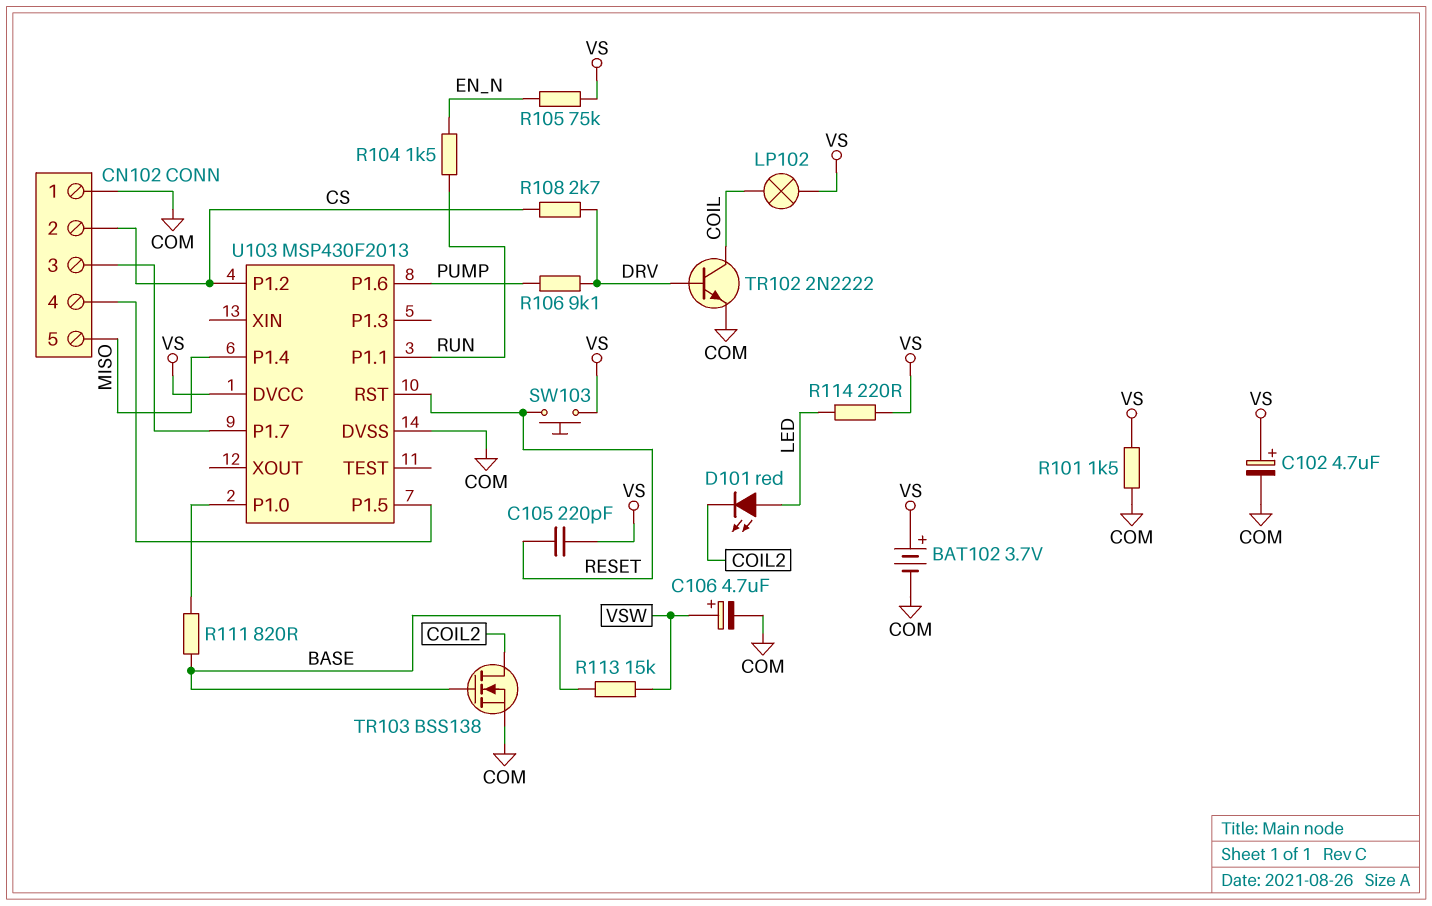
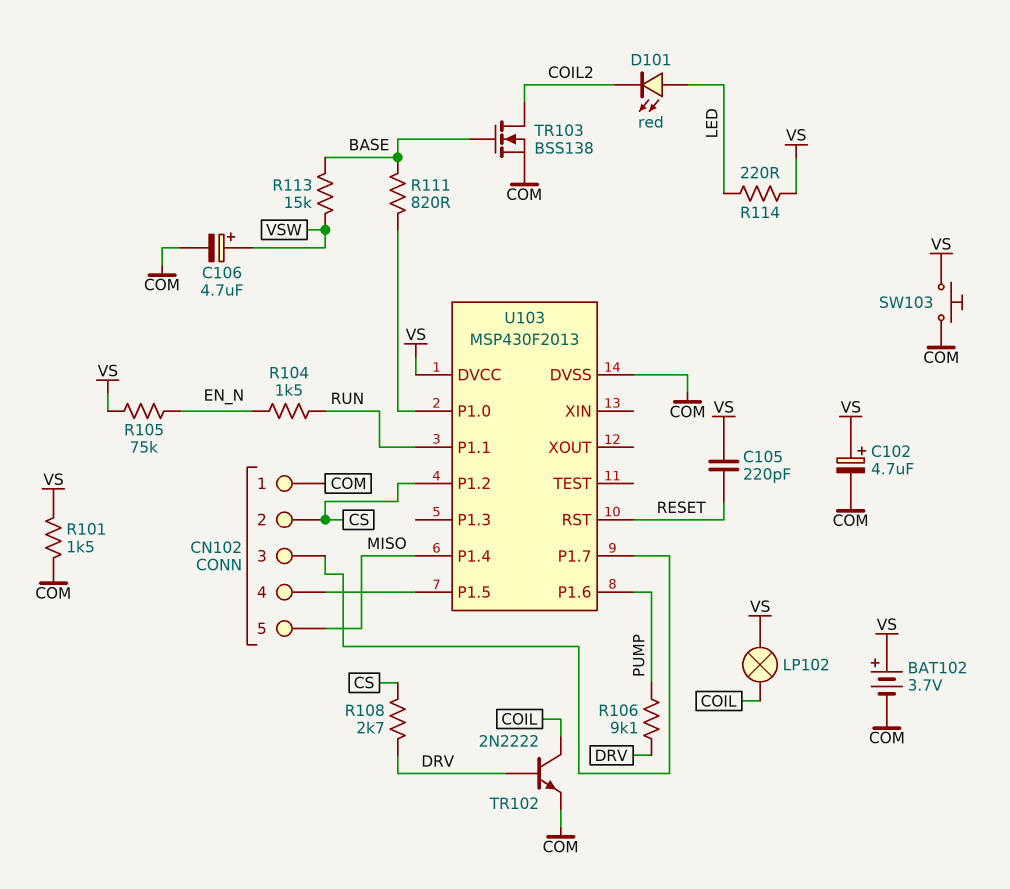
SW103: button (RESET, VS) -> button (COM, VS)

